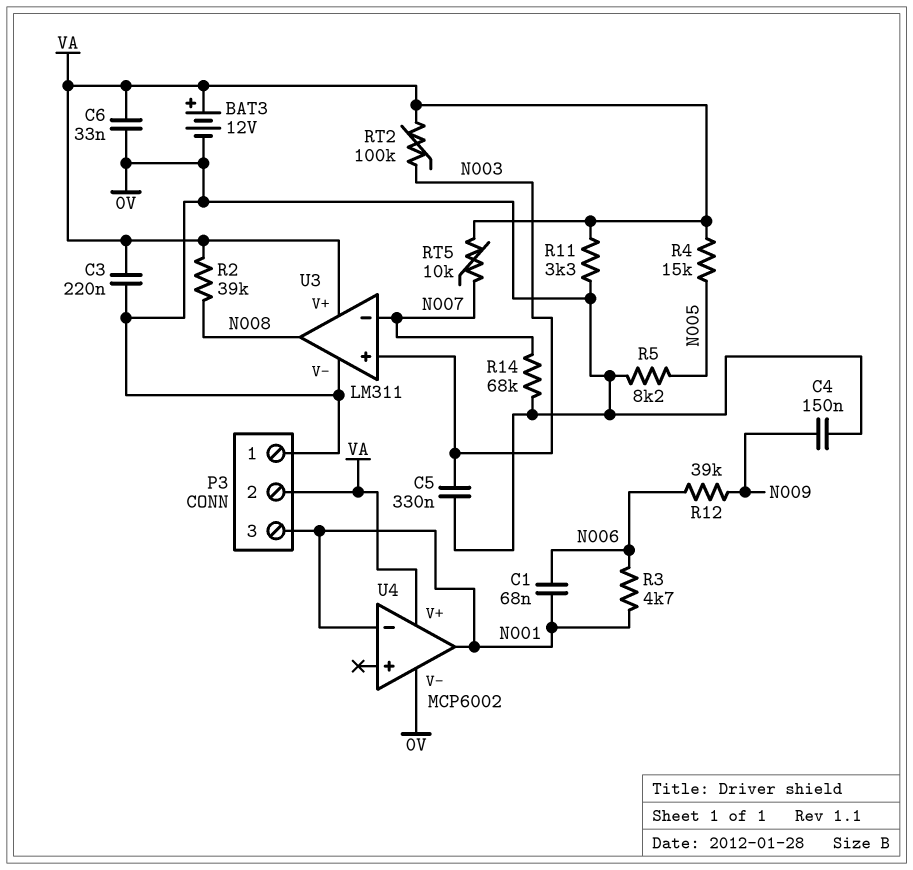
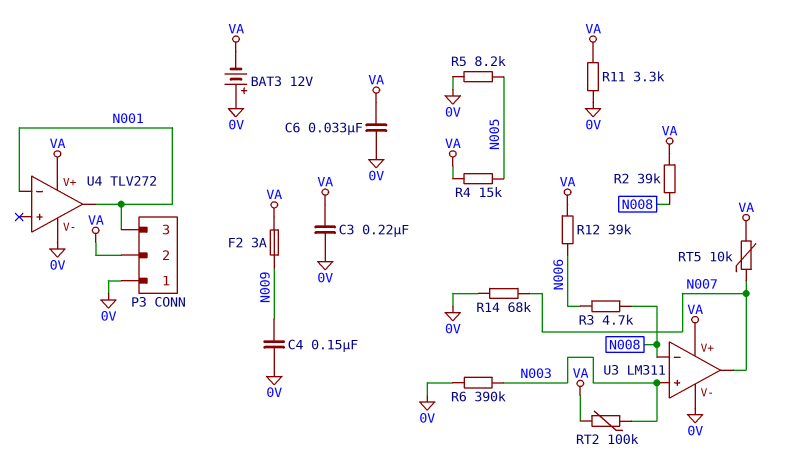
BAT3: 12V (plus VA, minus 0V) -> 12V (plus 0V, minus VA)
C1: 68nF (N001, N006) -> none
C5: 330nF (0V, N003) -> none
F2: none -> 3A (N009, VA)
R3: 4.7k (N001, N006) -> 4.7k (N006, N008)
R6: none -> 390k (0V, N003)
R12: 39k (N006, N009) -> 39k (N006, VA)
U3 pin in-: N007 -> N008
U3 pin out: N008 -> N007
U4: MCP6002 -> TLV272

